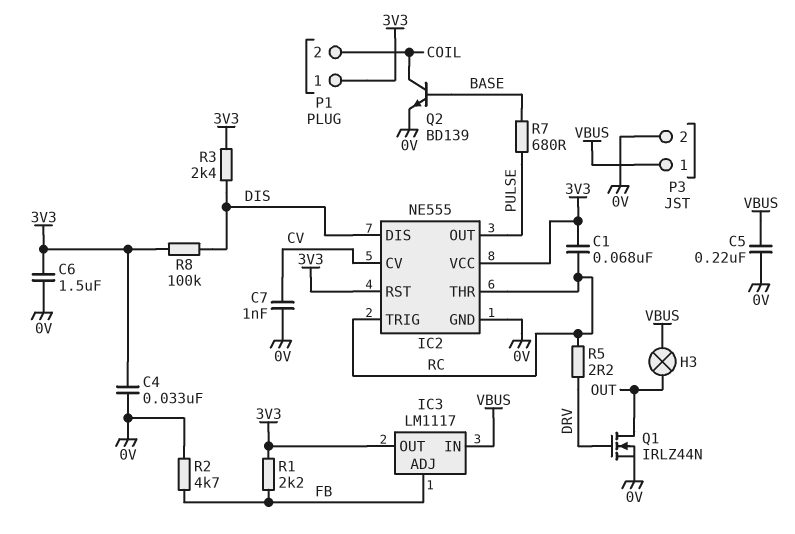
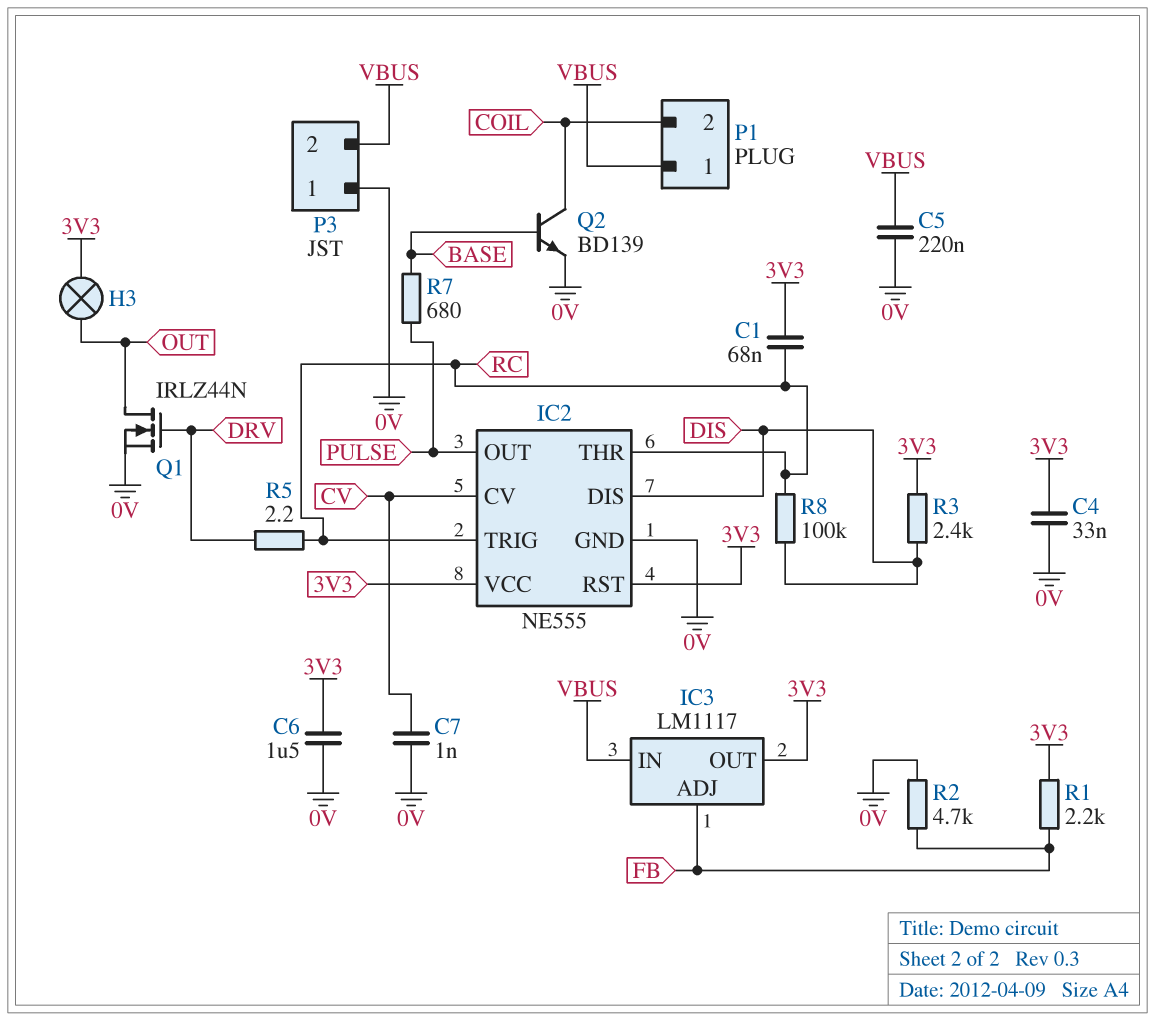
H3: lamp (OUT, VBUS) -> lamp (3V3, OUT)
P1 pin 1: 3V3 -> VBUS
P3 pin 1: VBUS -> 0V
P3 pin 2: 0V -> VBUS
R8: 100k (3V3, DIS) -> 100k (DIS, RC)

